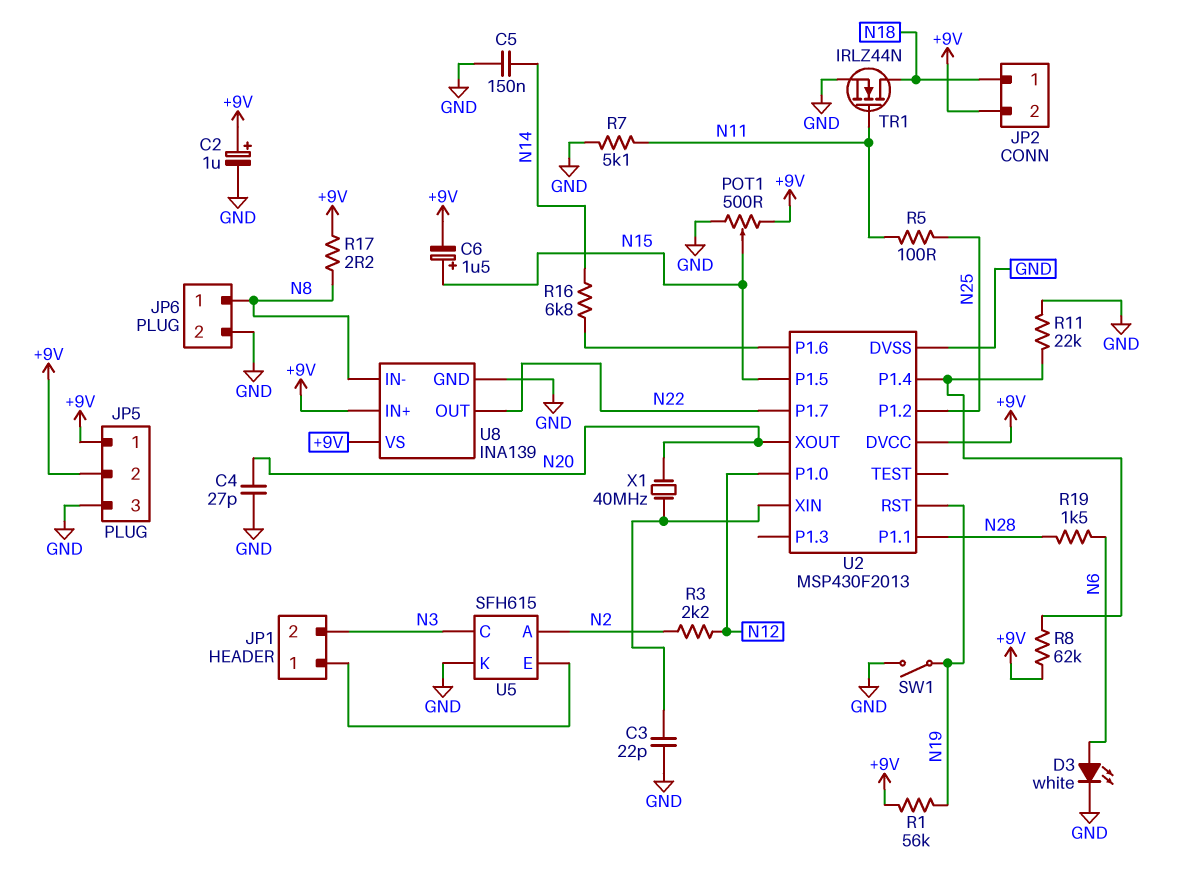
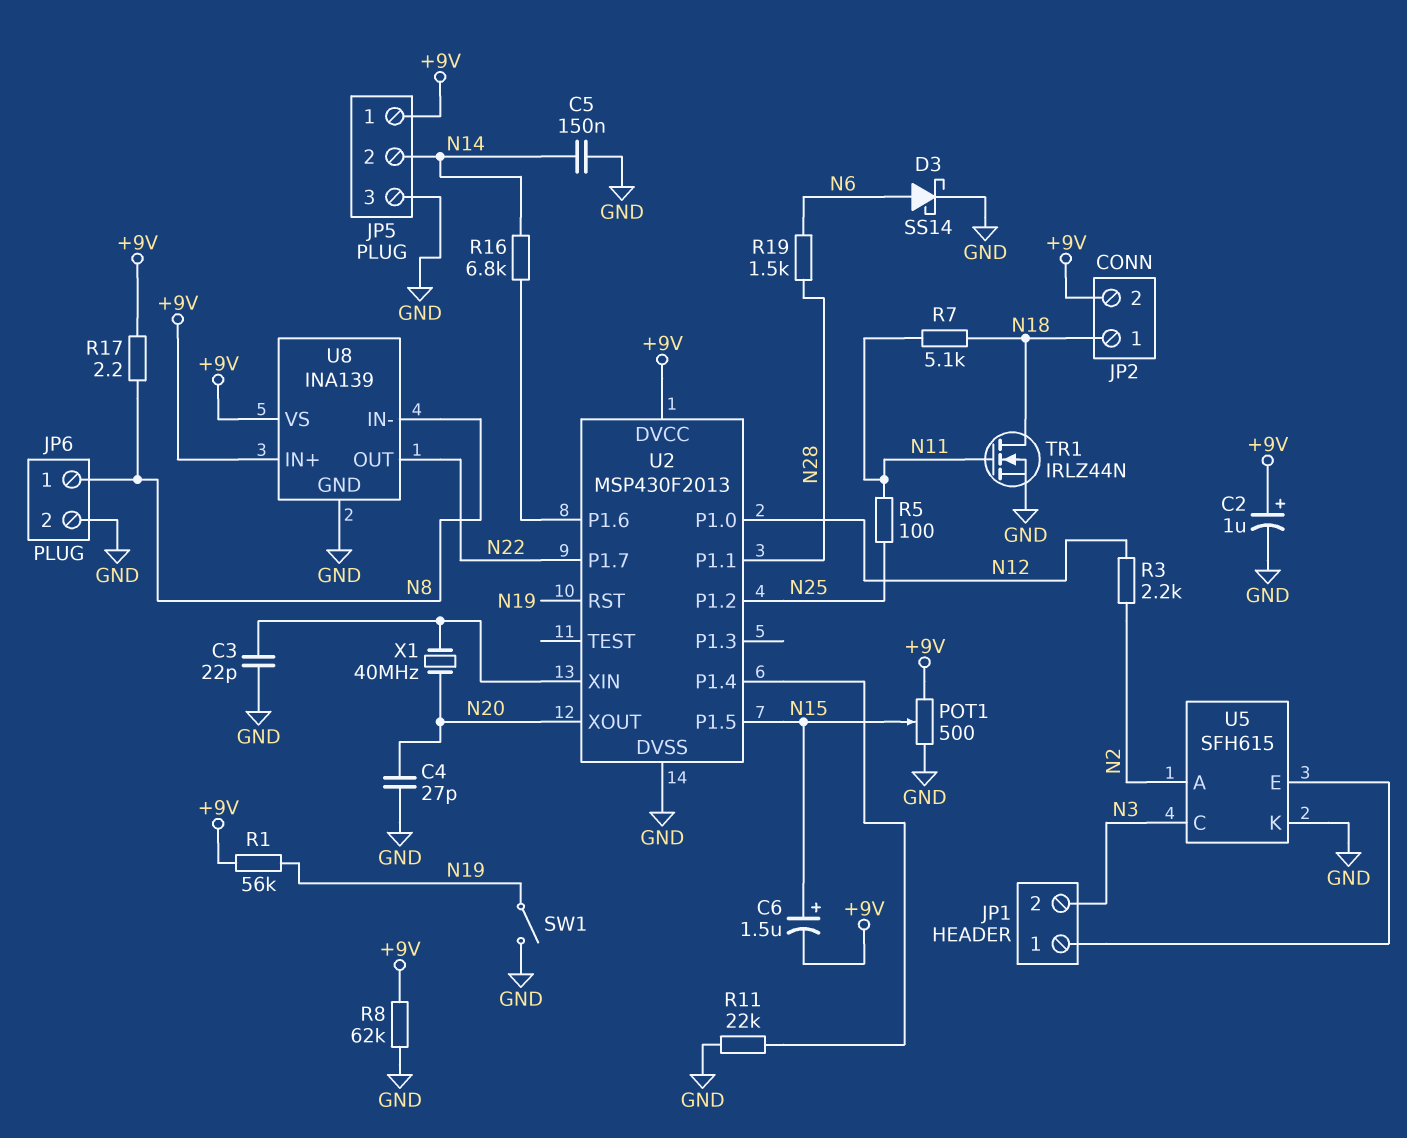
D3: LED white (A N6, K GND) -> schottky SS14 (A N6, K GND)
JP5 pin 2: +9V -> N14
R7: 5.1k (GND, N11) -> 5.1k (N11, N18)
R8: 62k (+9V, U2/P1.4) -> 62k (+9V, GND)

